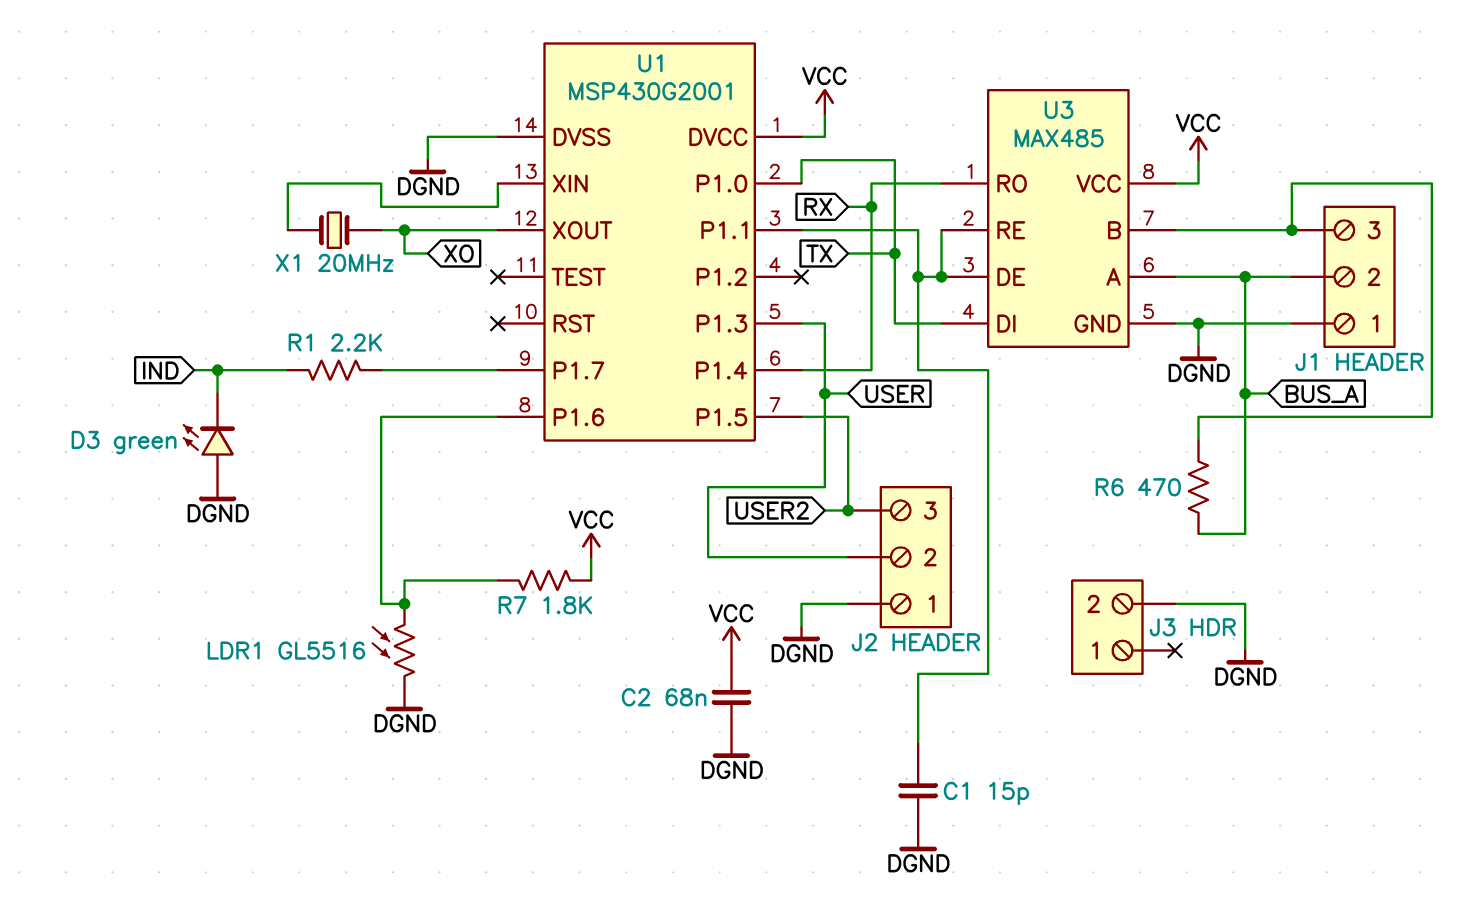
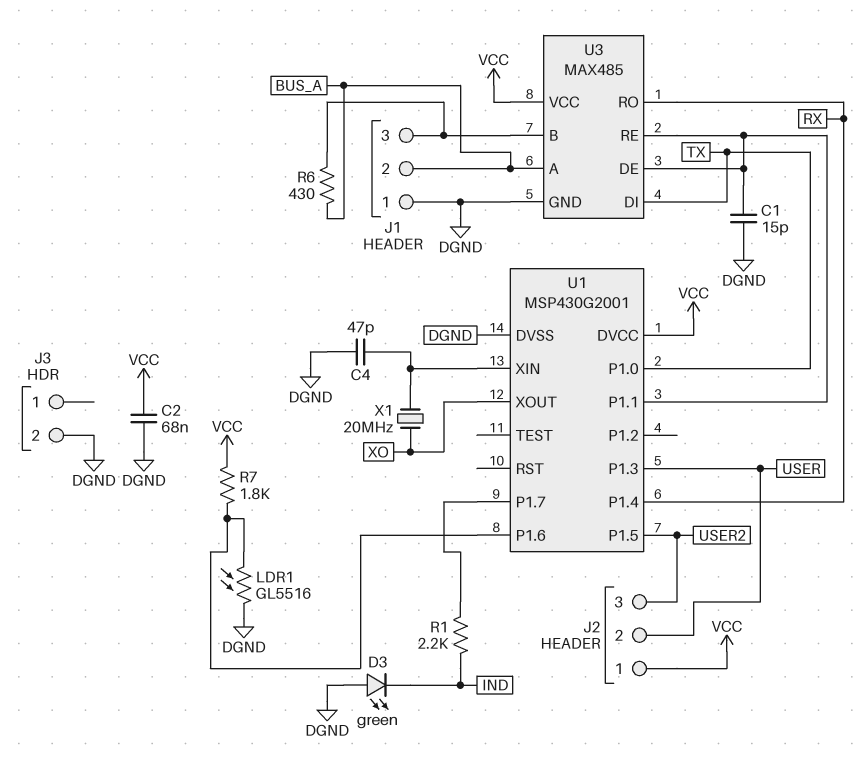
C4: none -> 47pF (DGND, U1/XIN)
J2 pin 1: DGND -> VCC
R6: 470 (BUS_A, J1/3) -> 430 (BUS_A, J1/3)

